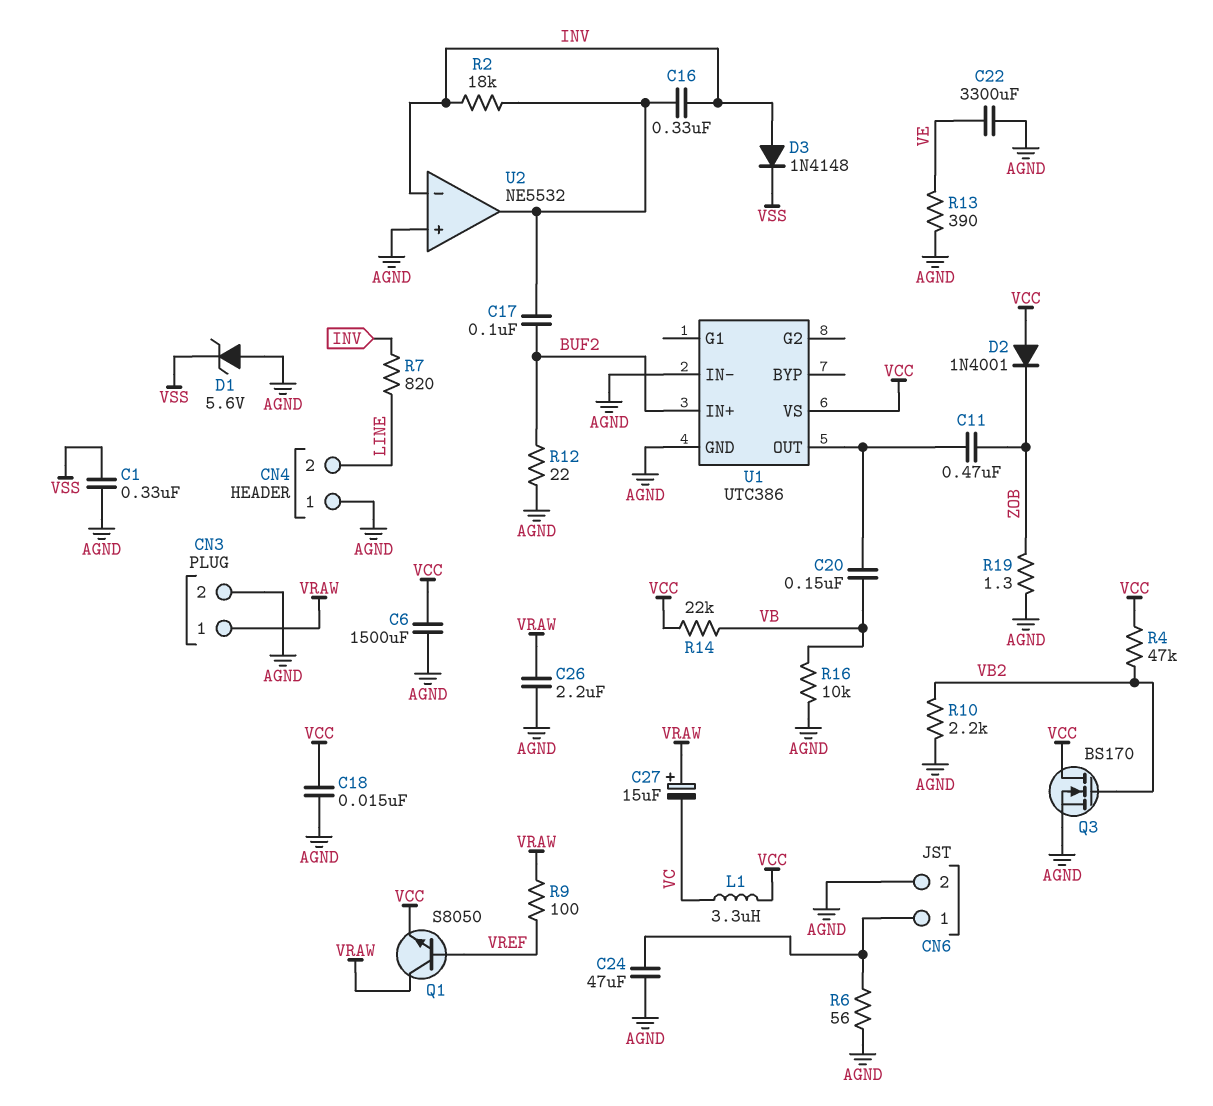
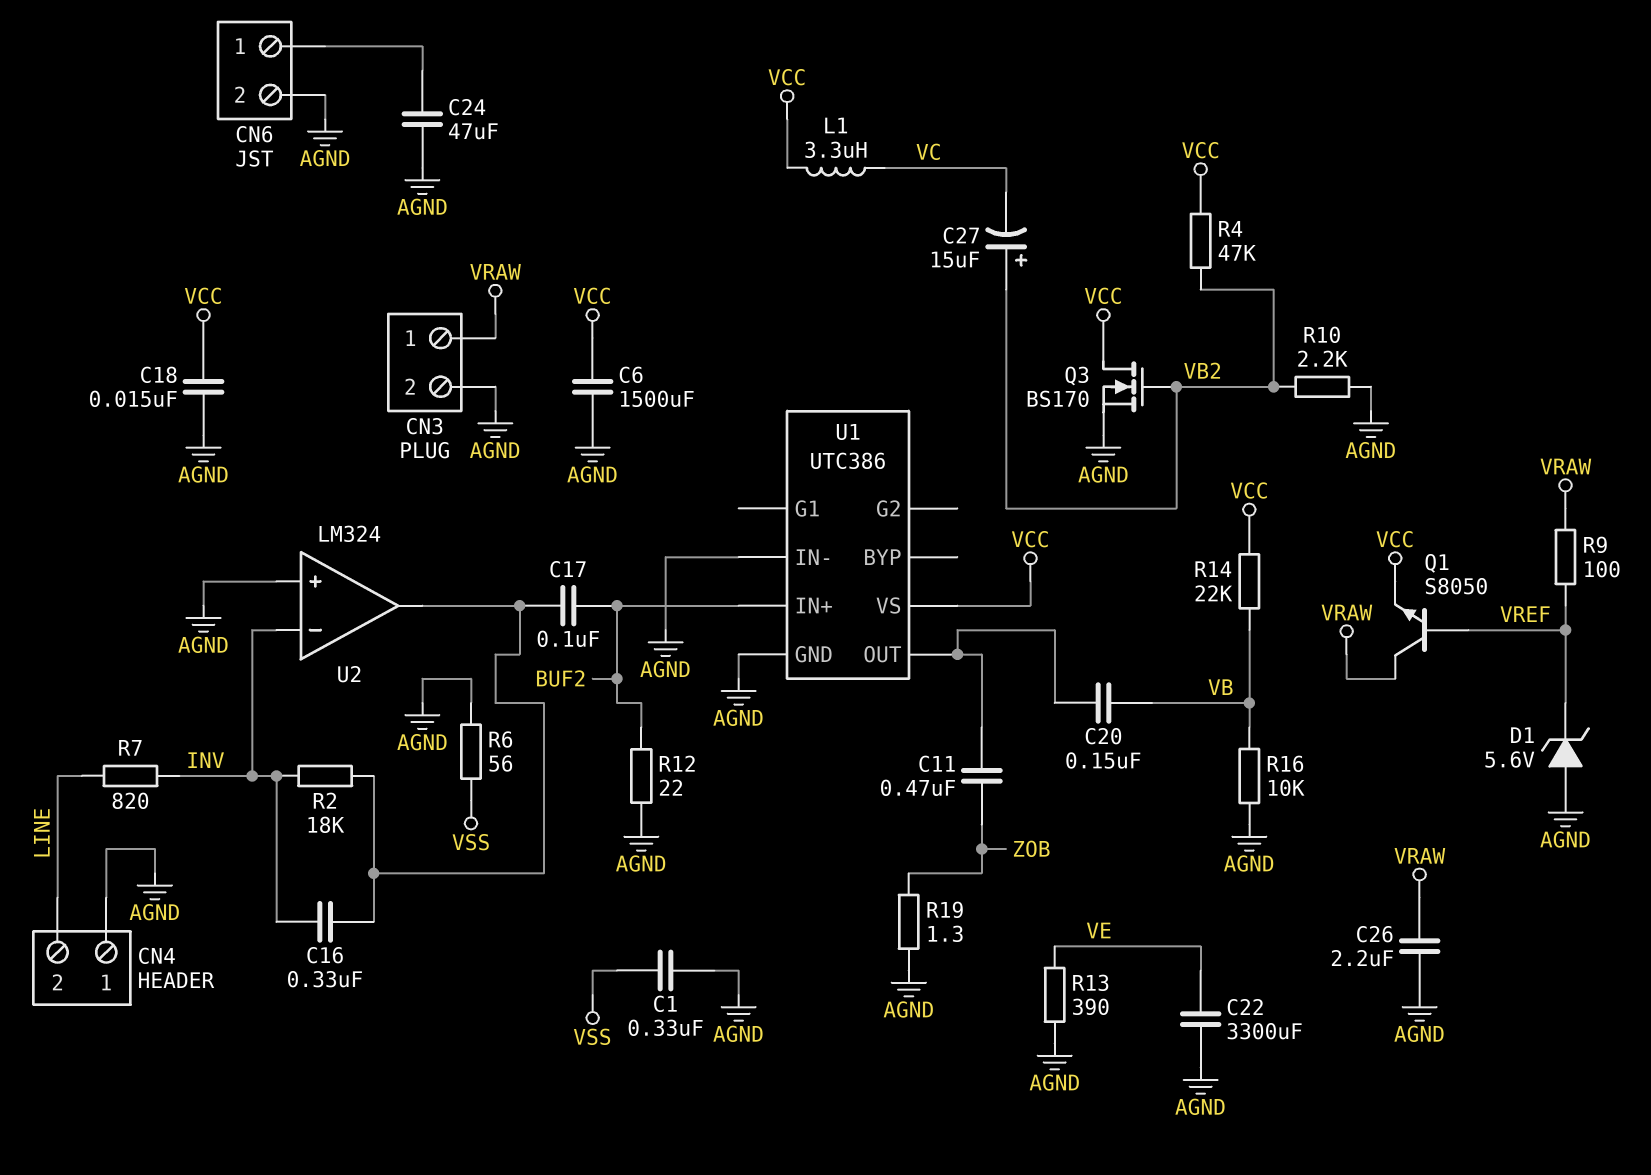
C27: 15uF (plus VRAW, minus VC) -> 15uF (plus VB2, minus VC)
D1: zener 5.6V (A AGND, K VSS) -> zener 5.6V (A AGND, K VREF)
D2: diode 1N4001 (A VCC, K ZOB) -> none
D3: diode 1N4148 (A INV, K VSS) -> none
R6: 56 (AGND, CN6/1) -> 56 (AGND, VSS)
U2: NE5532 -> LM324

